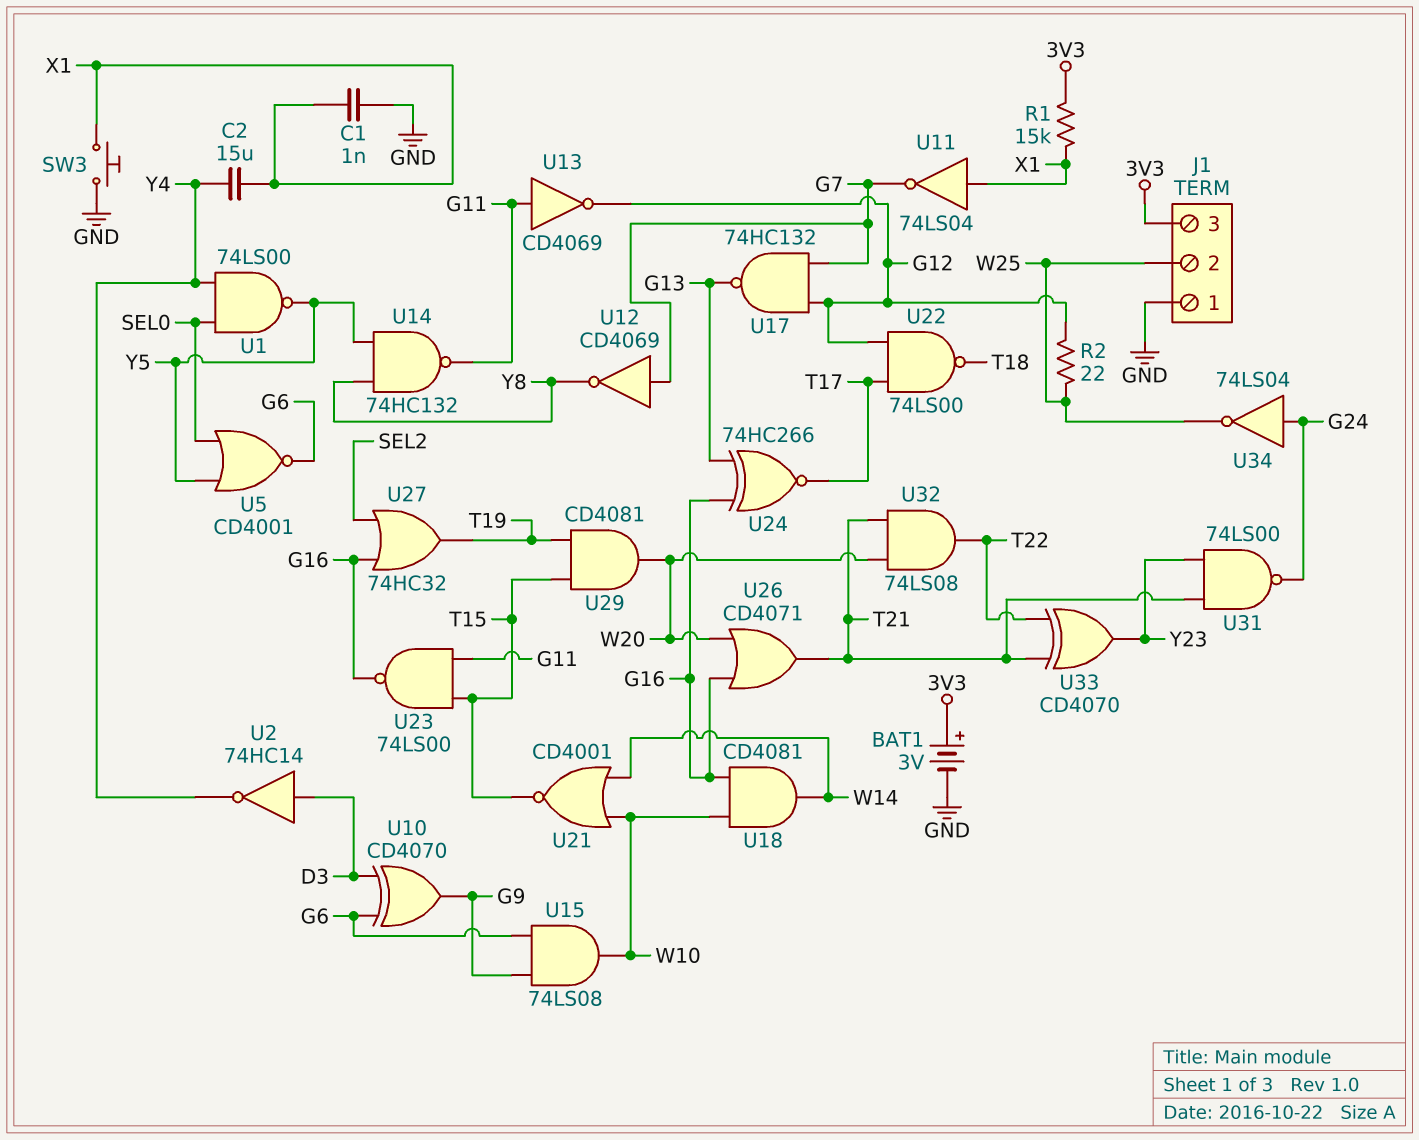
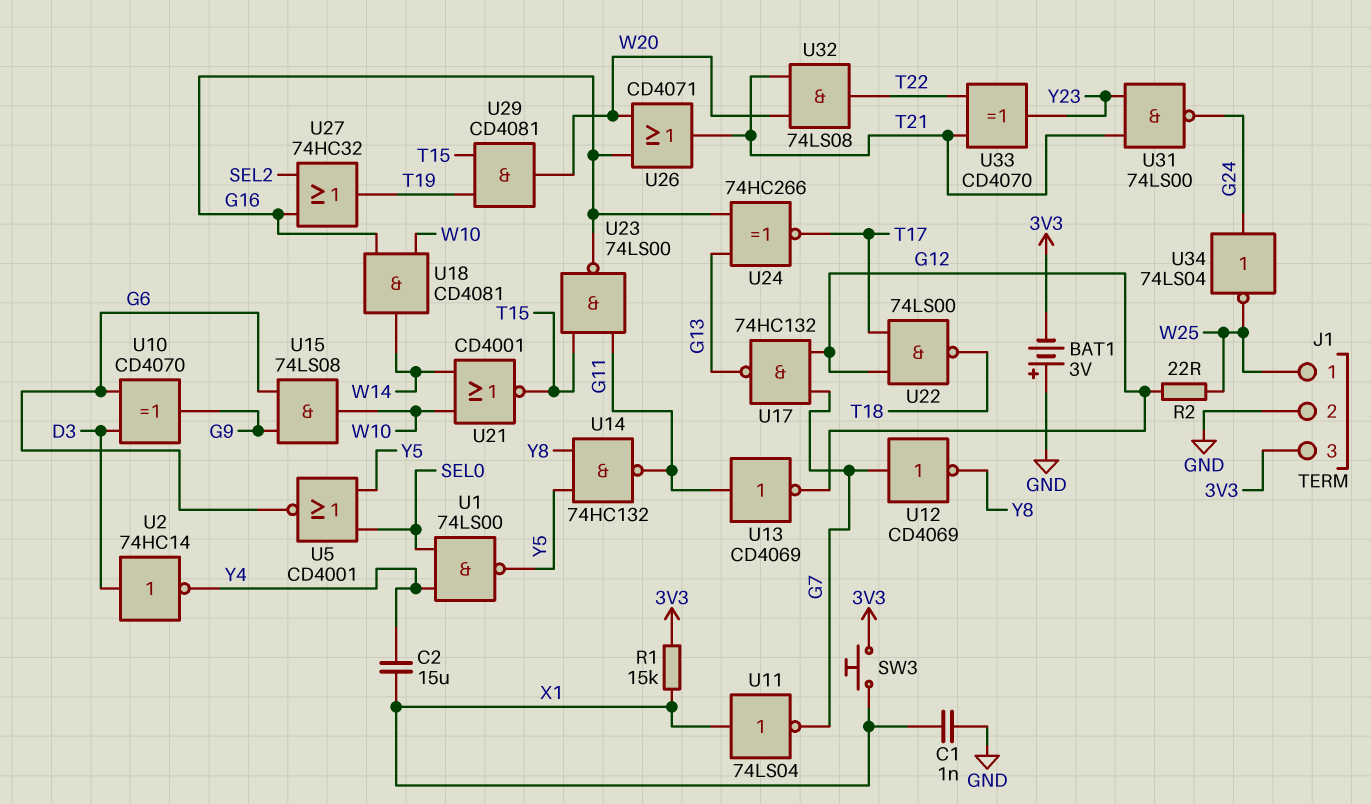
BAT1: 3V (plus 3V3, minus GND) -> 3V (plus GND, minus 3V3)
J1 pin 1: GND -> W25
J1 pin 2: W25 -> GND
SW3: button (GND, X1) -> button (3V3, X1)

